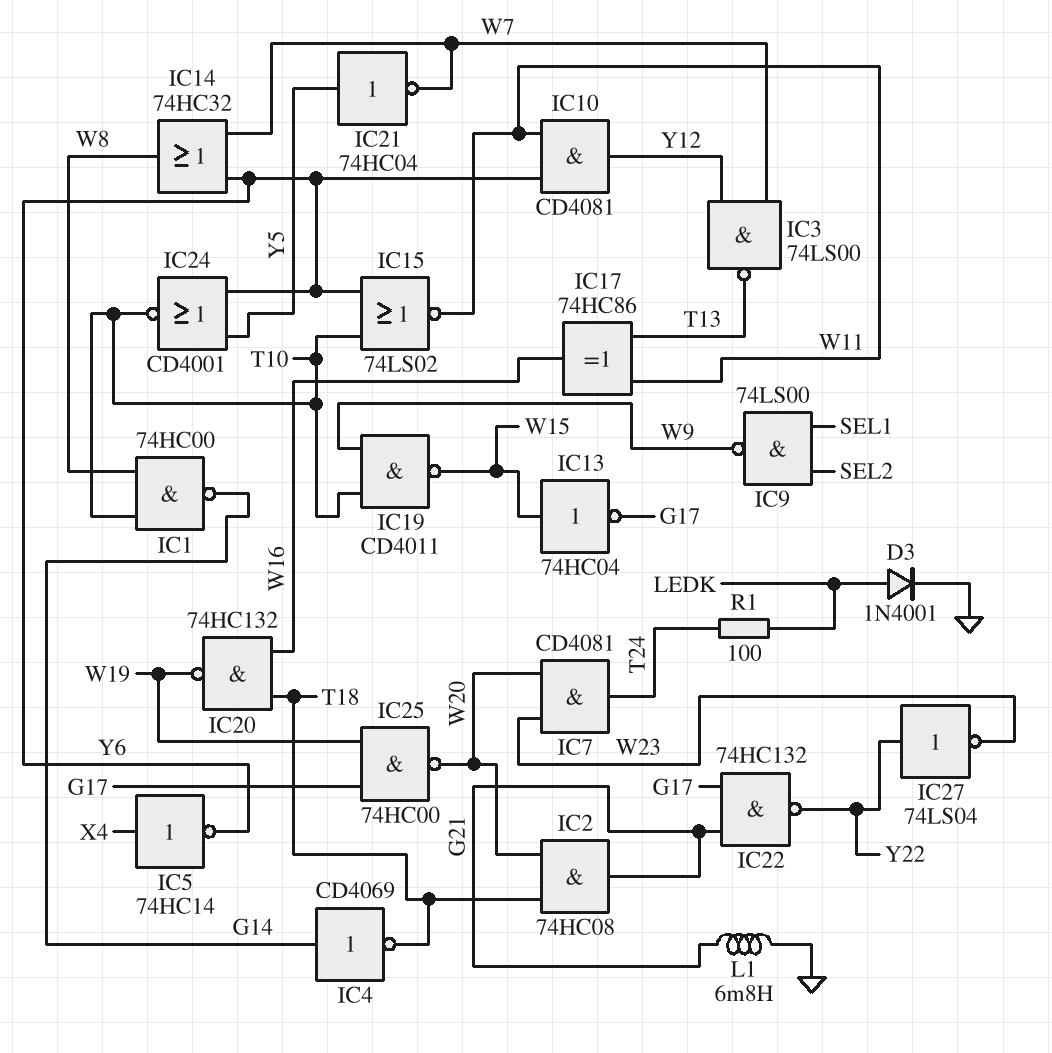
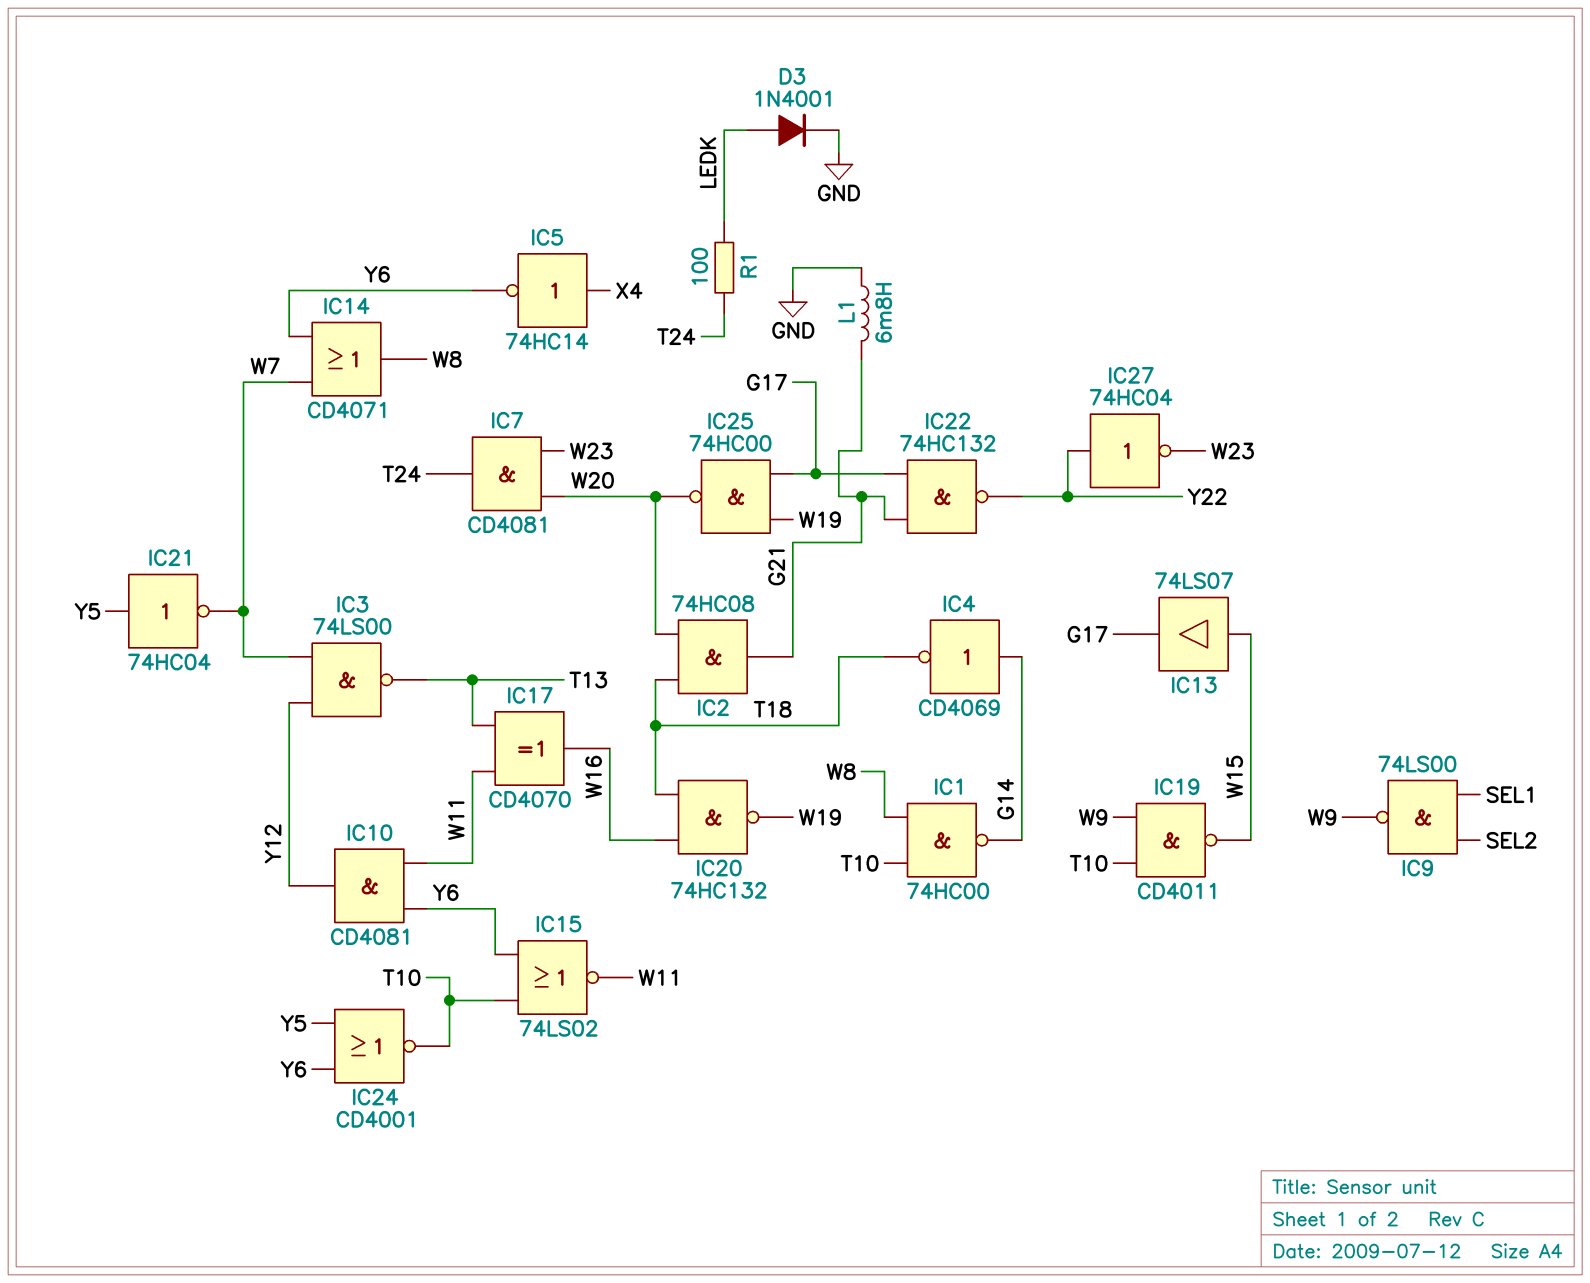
IC13: NOT 74HC04 (in W15, out G17) -> buffer 74LS07 (in W15, out G17)
IC14: OR 74HC32 (in W7, in Y6, out W8) -> OR CD4071 (in W7, in Y6, out W8)
IC17: XOR 74HC86 (in T13, in W11, out W16) -> XOR CD4070 (in T13, in W11, out W16)
IC27: NOT 74LS04 (in Y22, out W23) -> NOT 74HC04 (in Y22, out W23)

